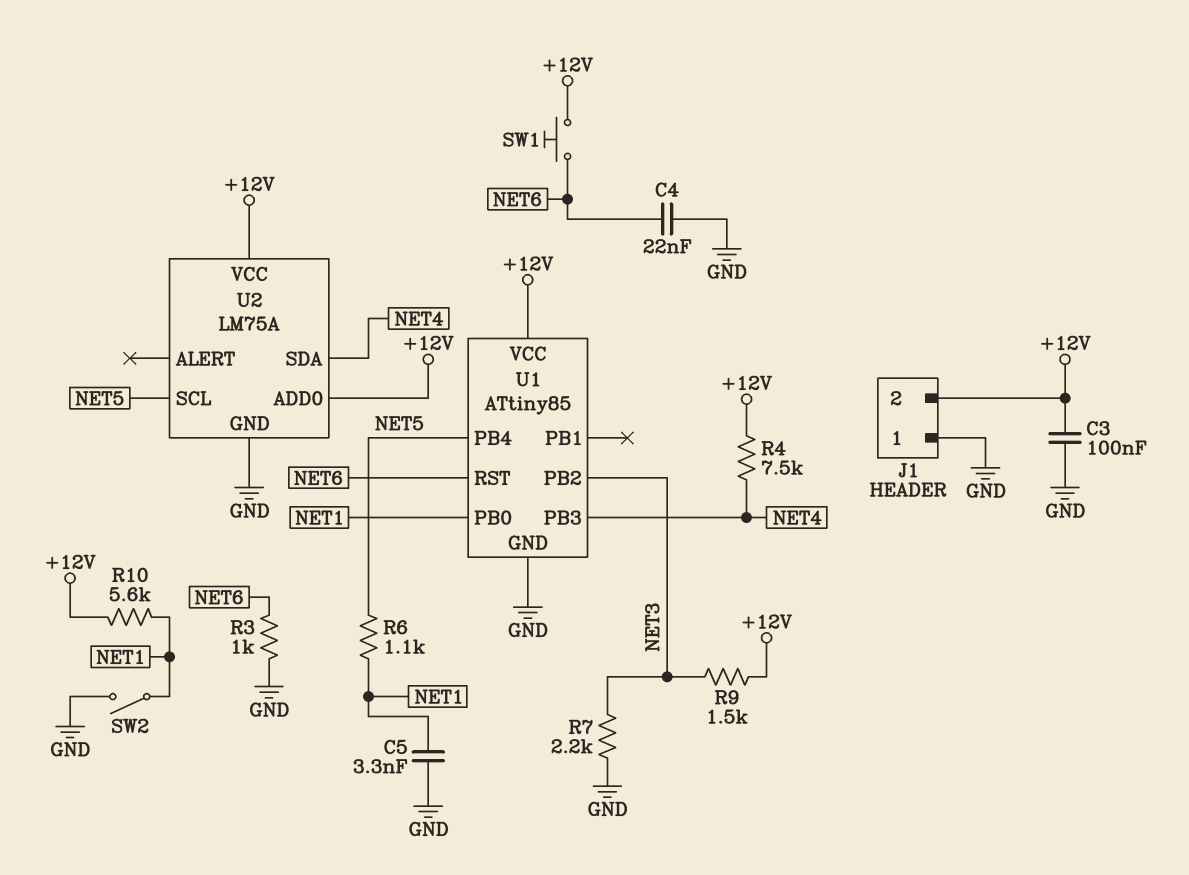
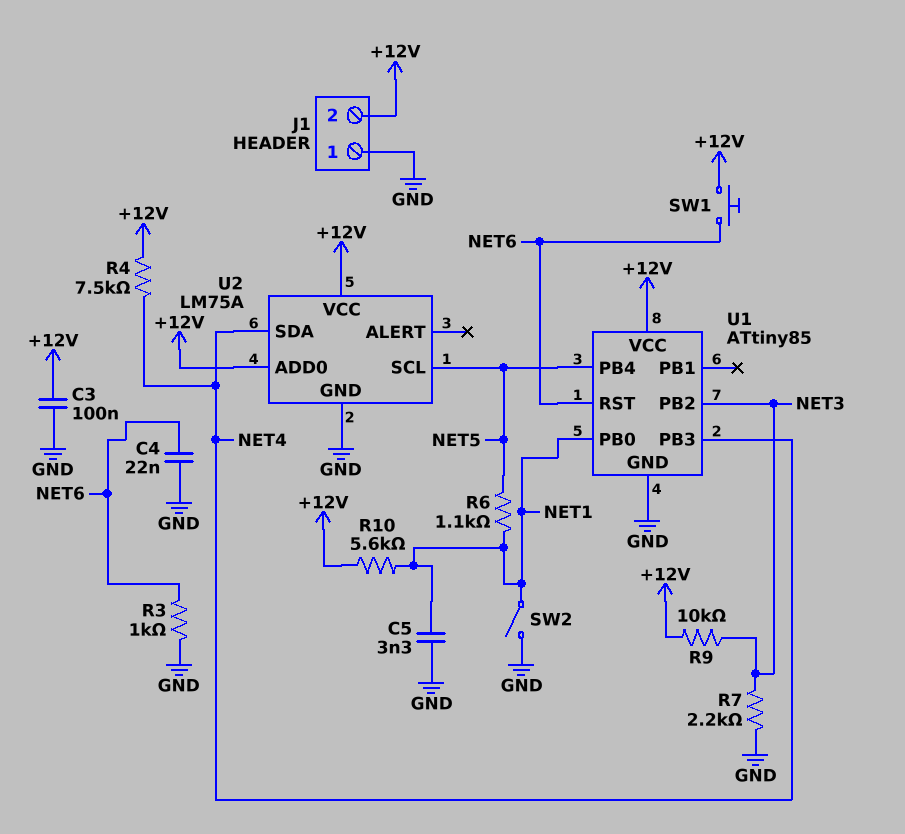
R9: 1.5k (+12V, NET3) -> 10k (+12V, NET3)

